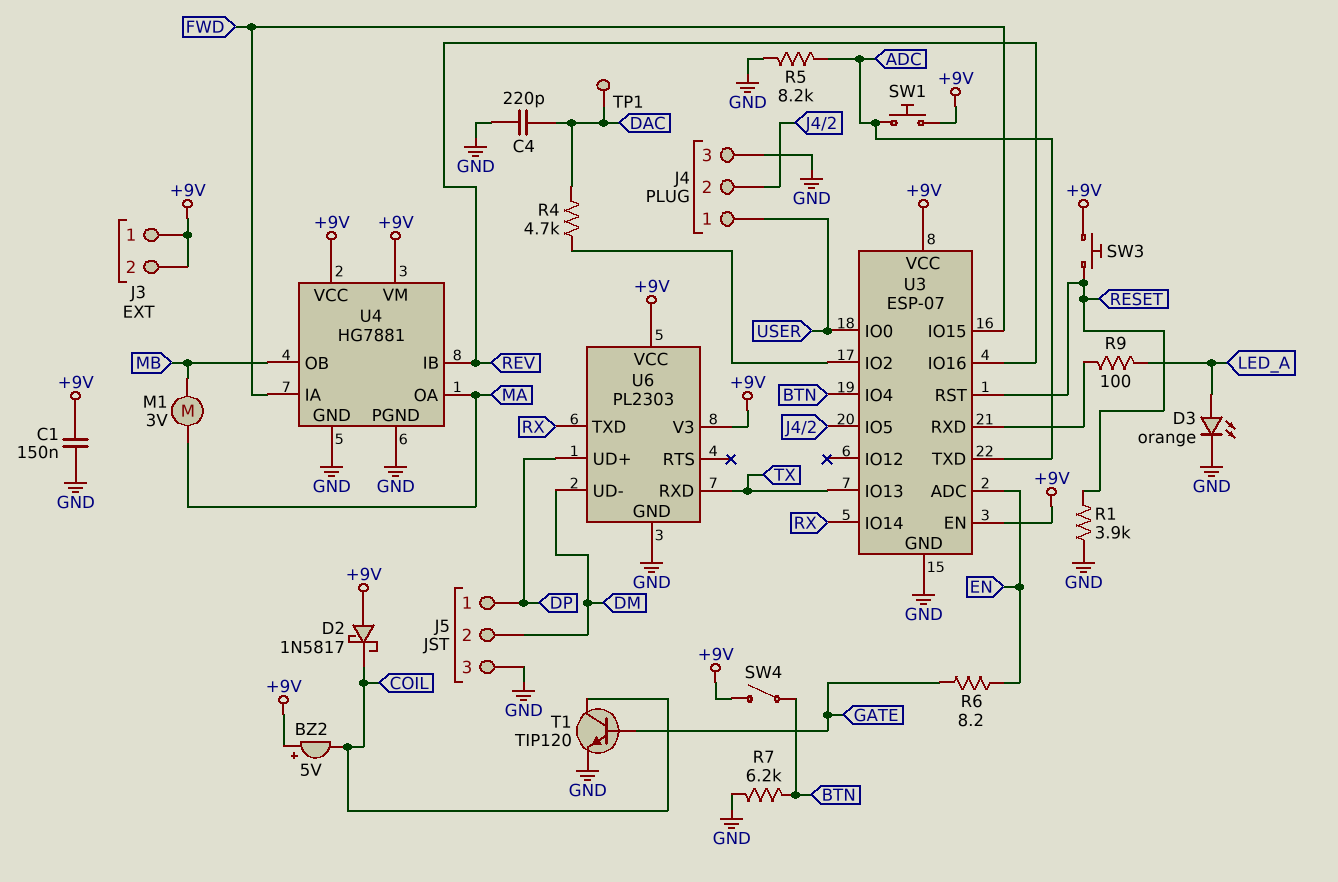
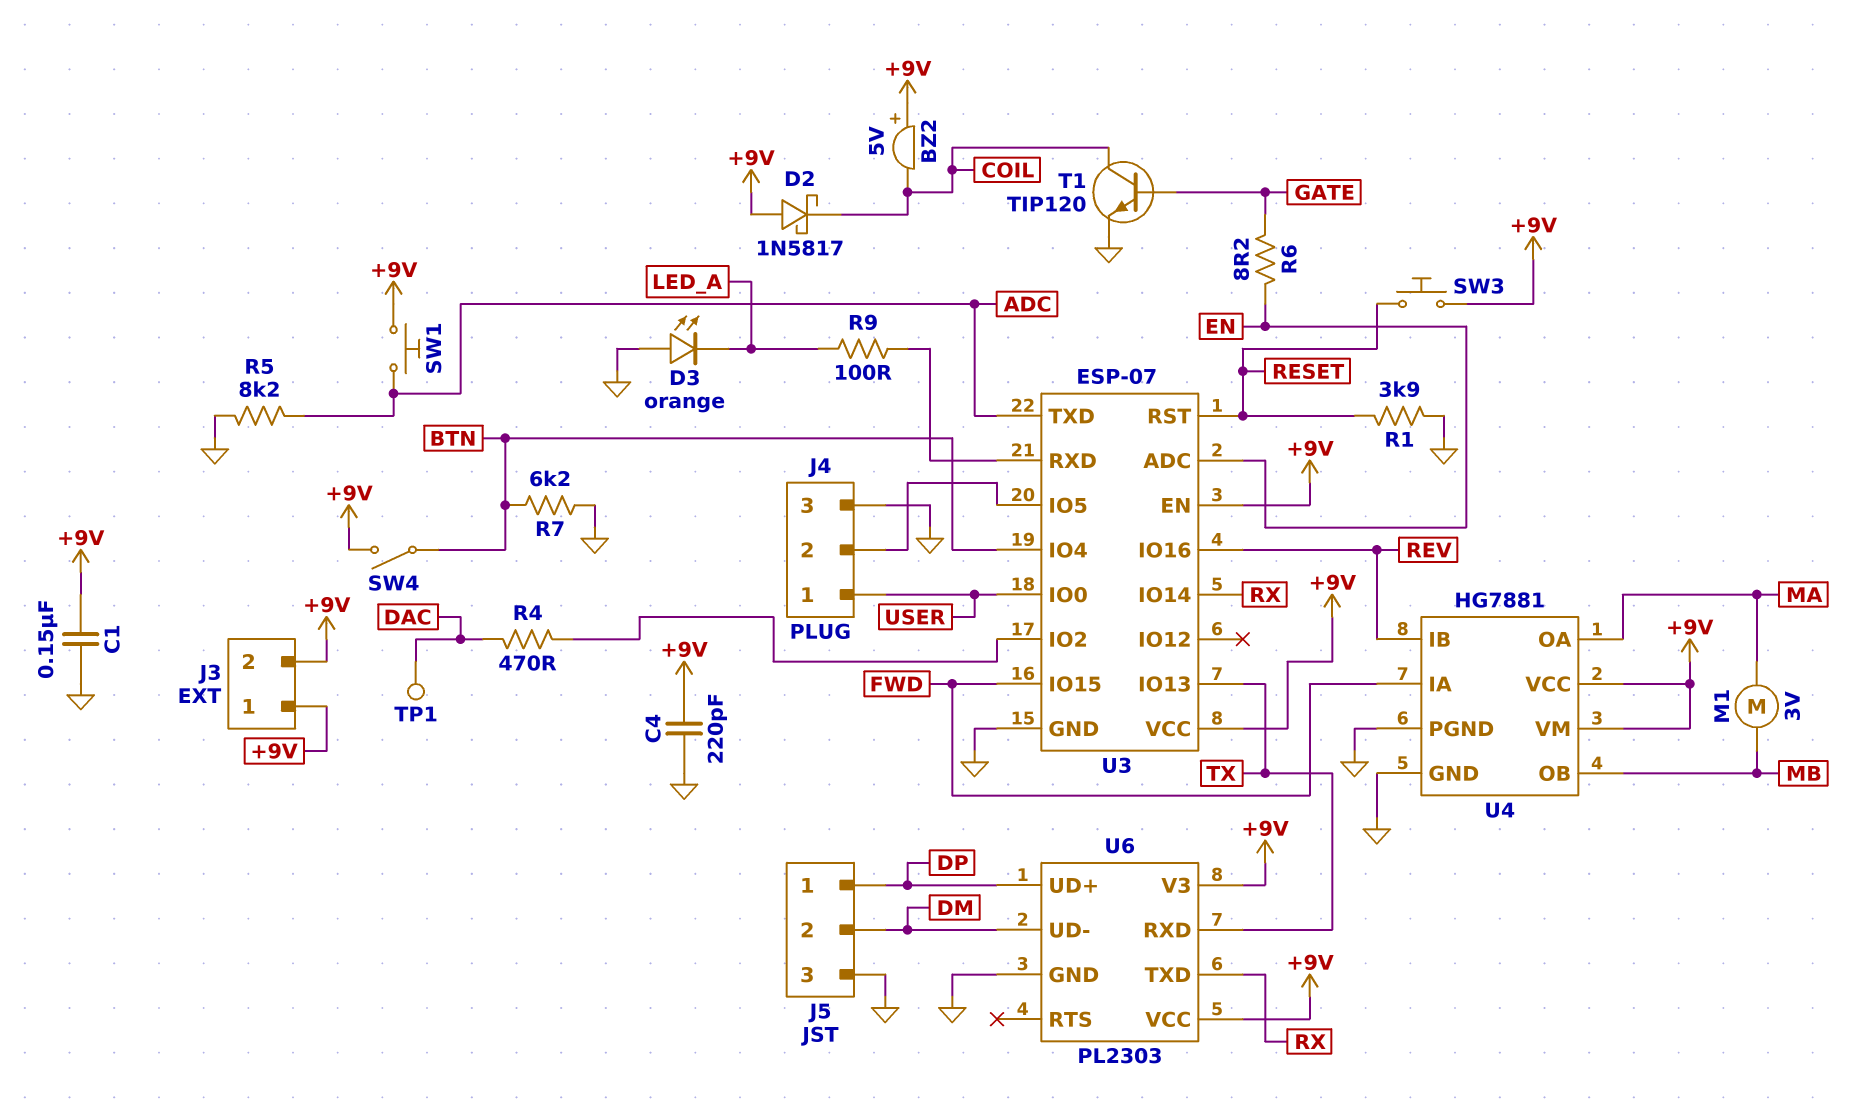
C4: 220pF (DAC, GND) -> 220pF (+9V, GND)
D3: LED orange (A LED_A, K GND) -> LED orange (A GND, K LED_A)
R4: 4.7k (DAC, U3/IO2) -> 470 (DAC, U3/IO2)

